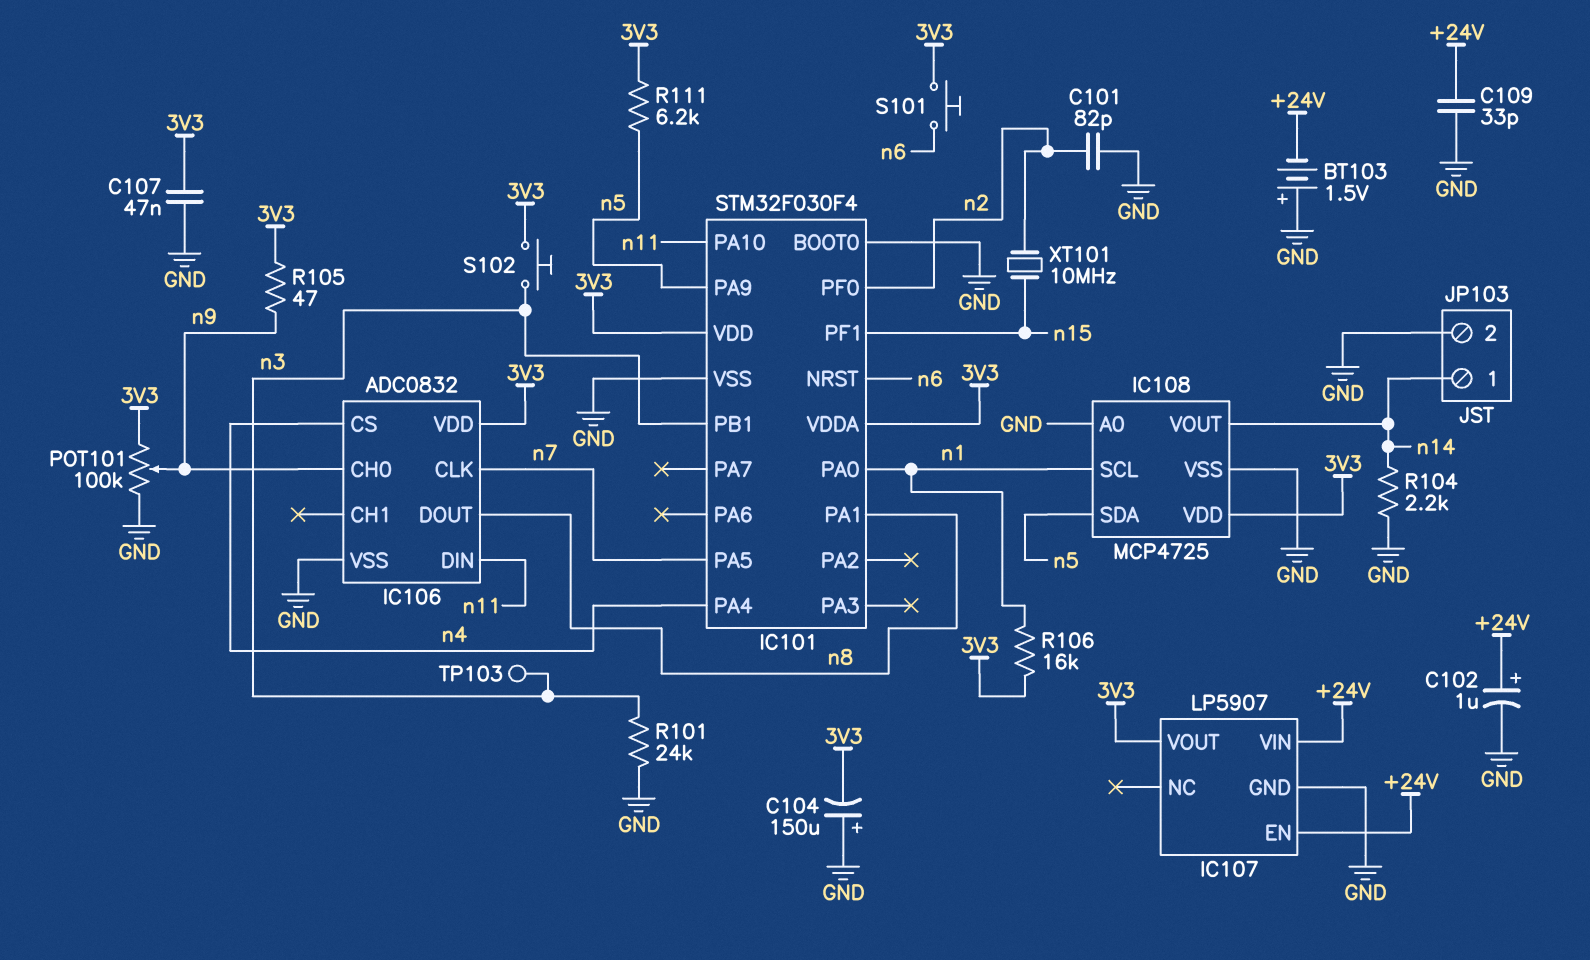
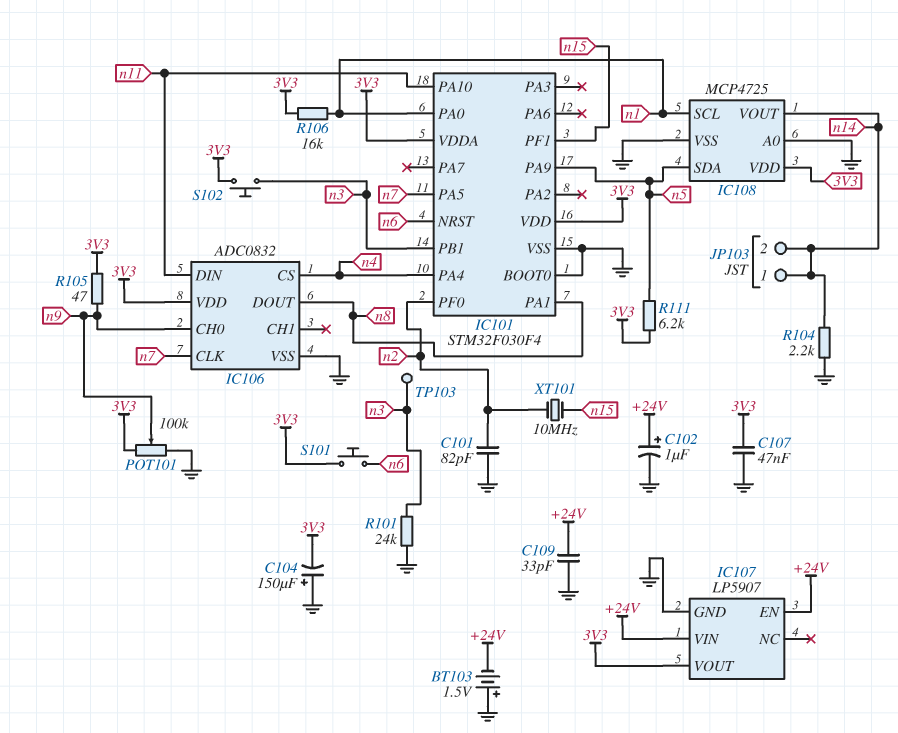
JP103 pin 2: GND -> n14

